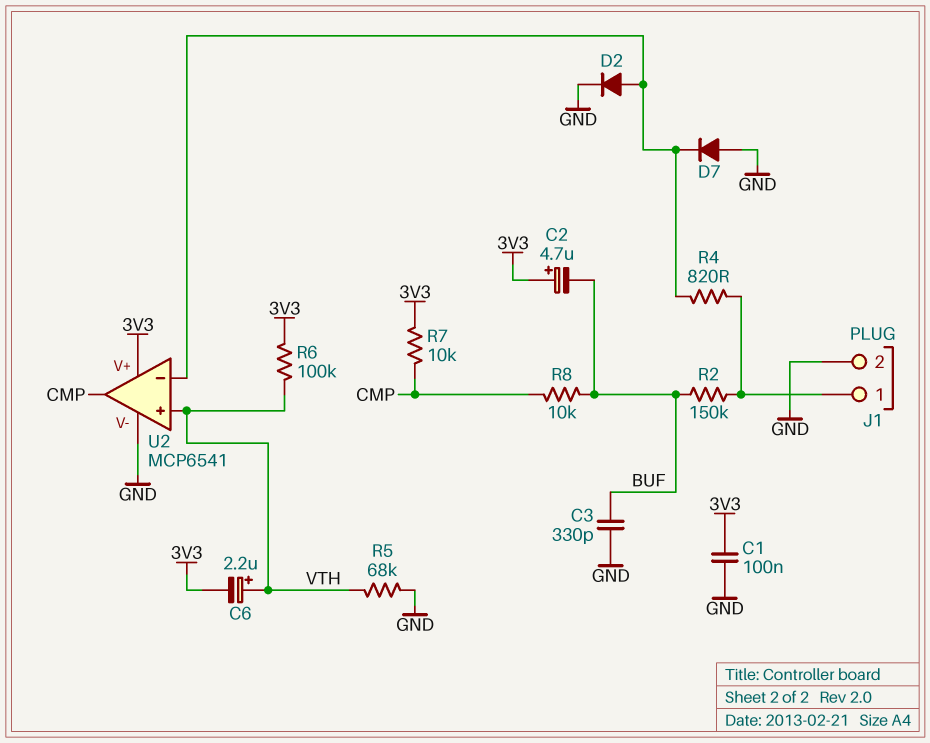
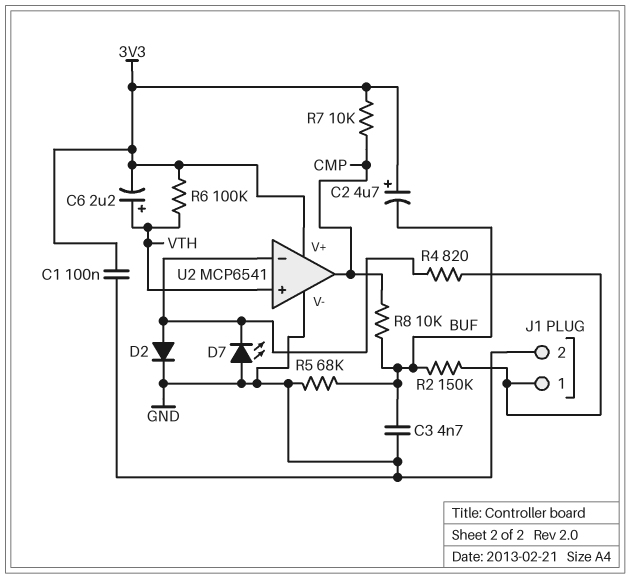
C3: 330pF (BUF, GND) -> 4.7nF (BUF, GND)
D7: diode (A GND, K U2/in-) -> LED (A GND, K U2/in-)
R5: 68k (GND, VTH) -> 68k (BUF, GND)

